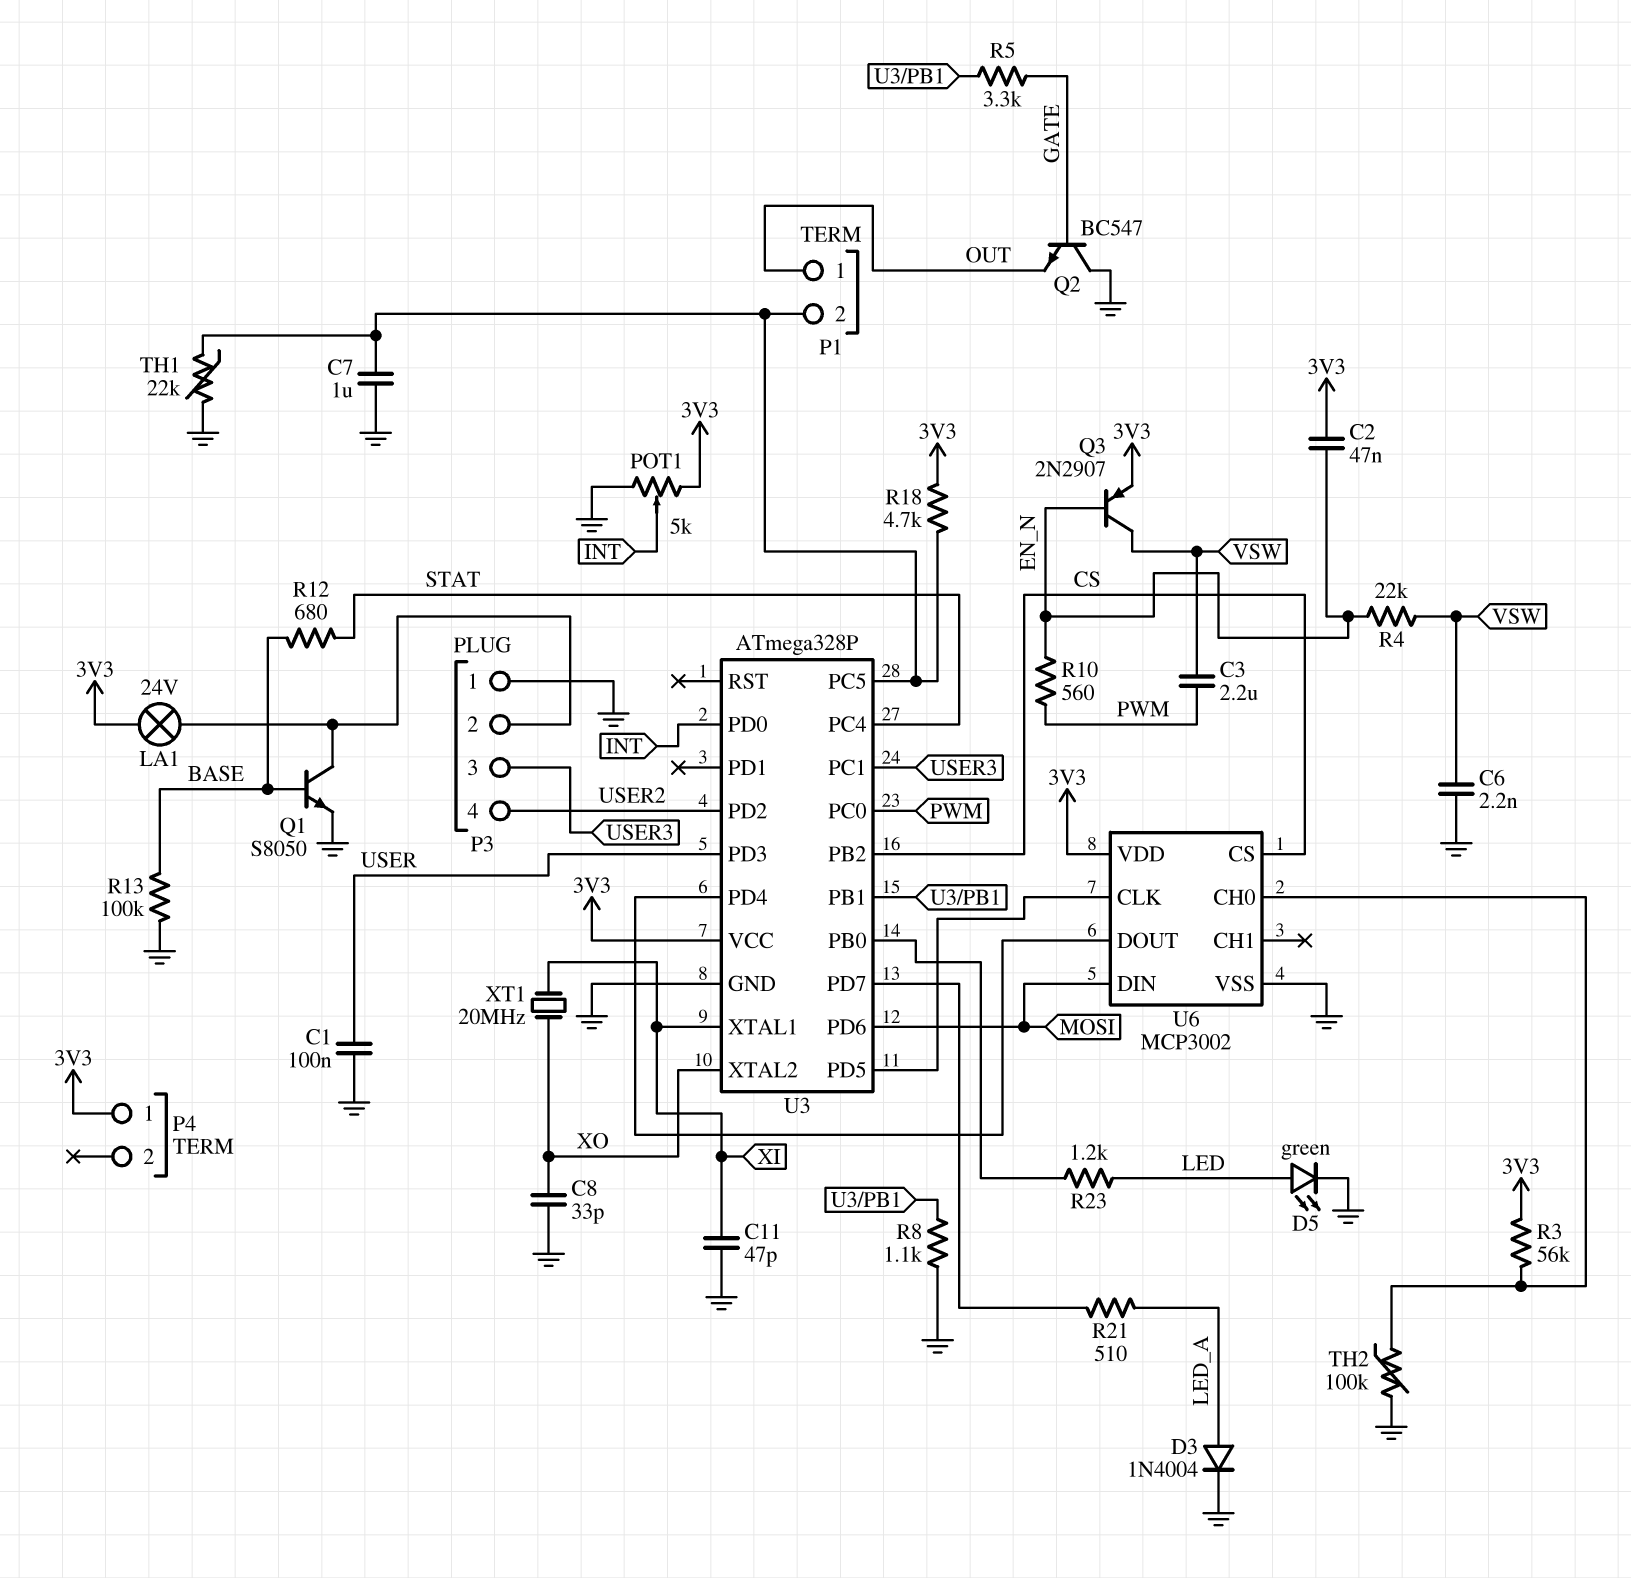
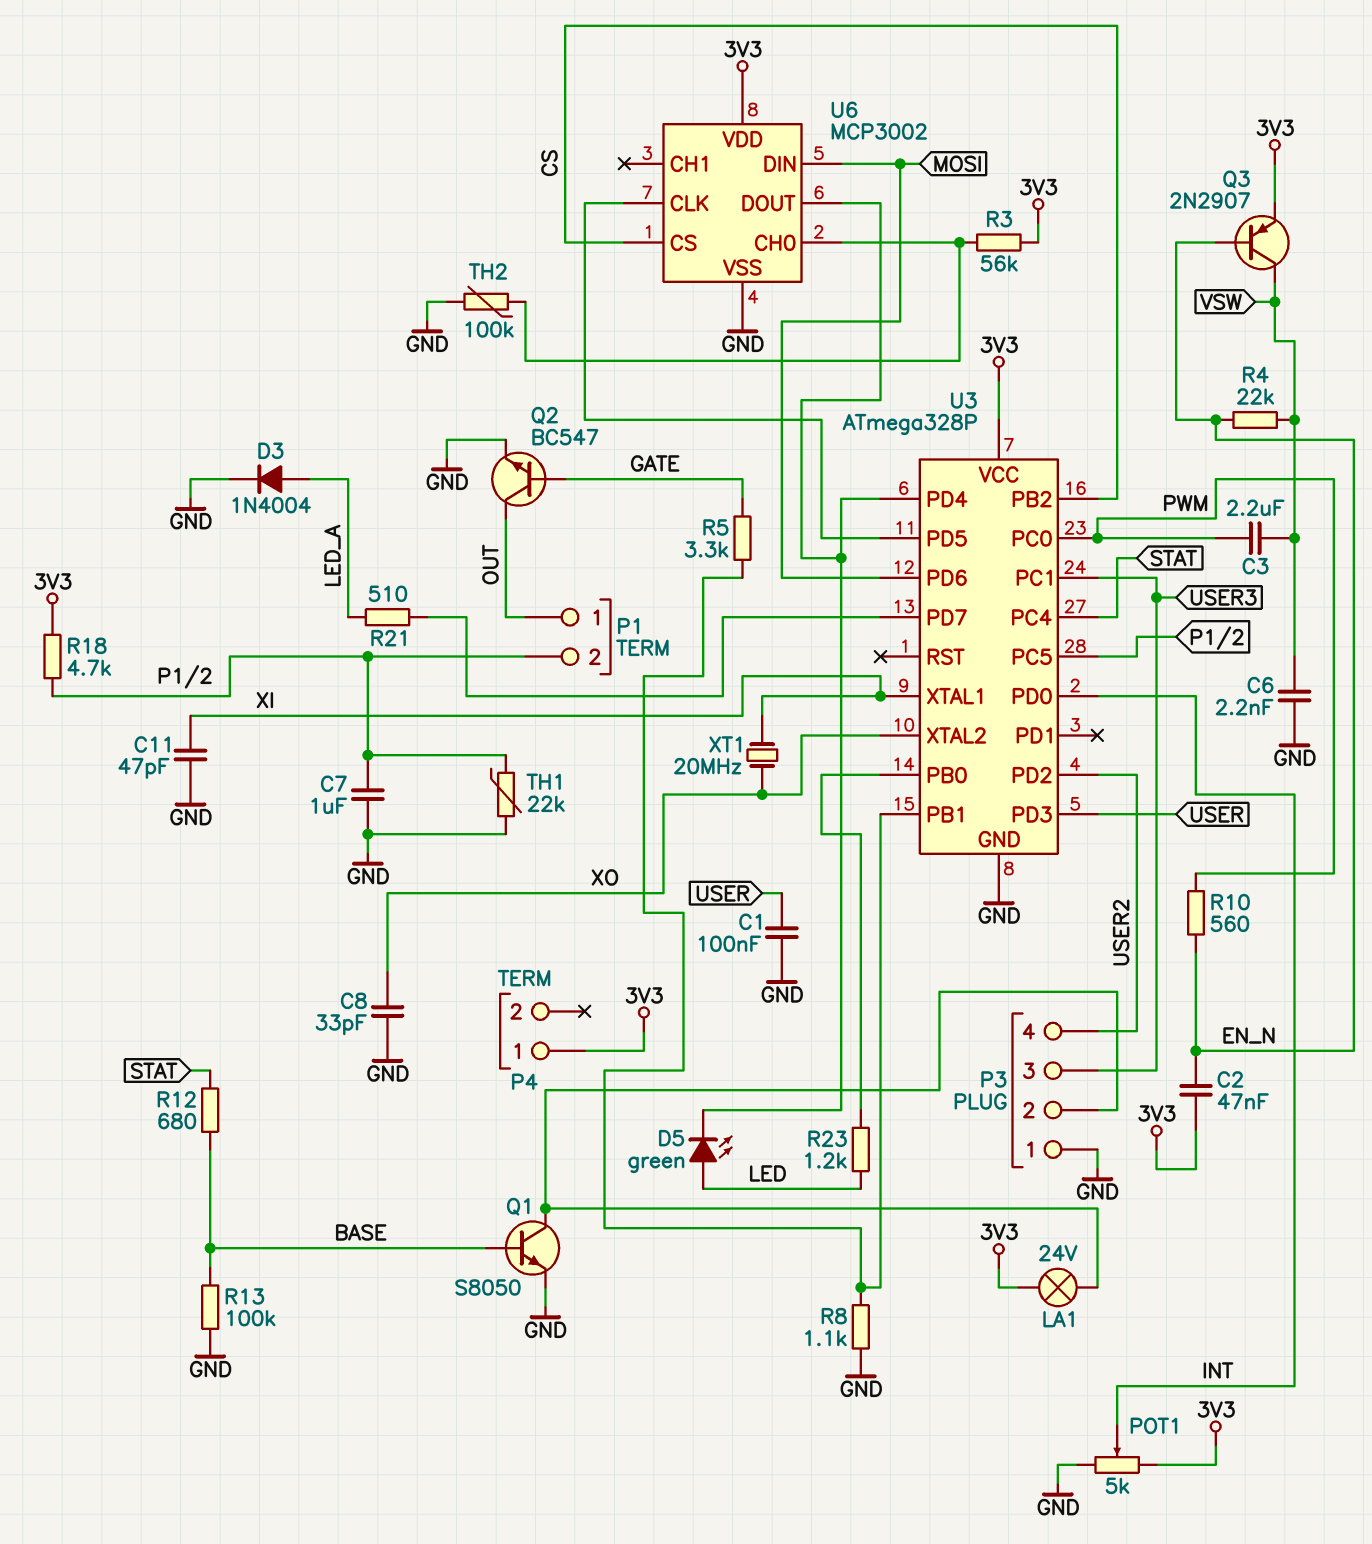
D5: LED green (A LED, K GND) -> LED green (A LED, K U3/PD4)
Q2: NPN BC547 (B GATE, C GND, E OUT) -> NPN BC547 (B GATE, C OUT, E GND)

